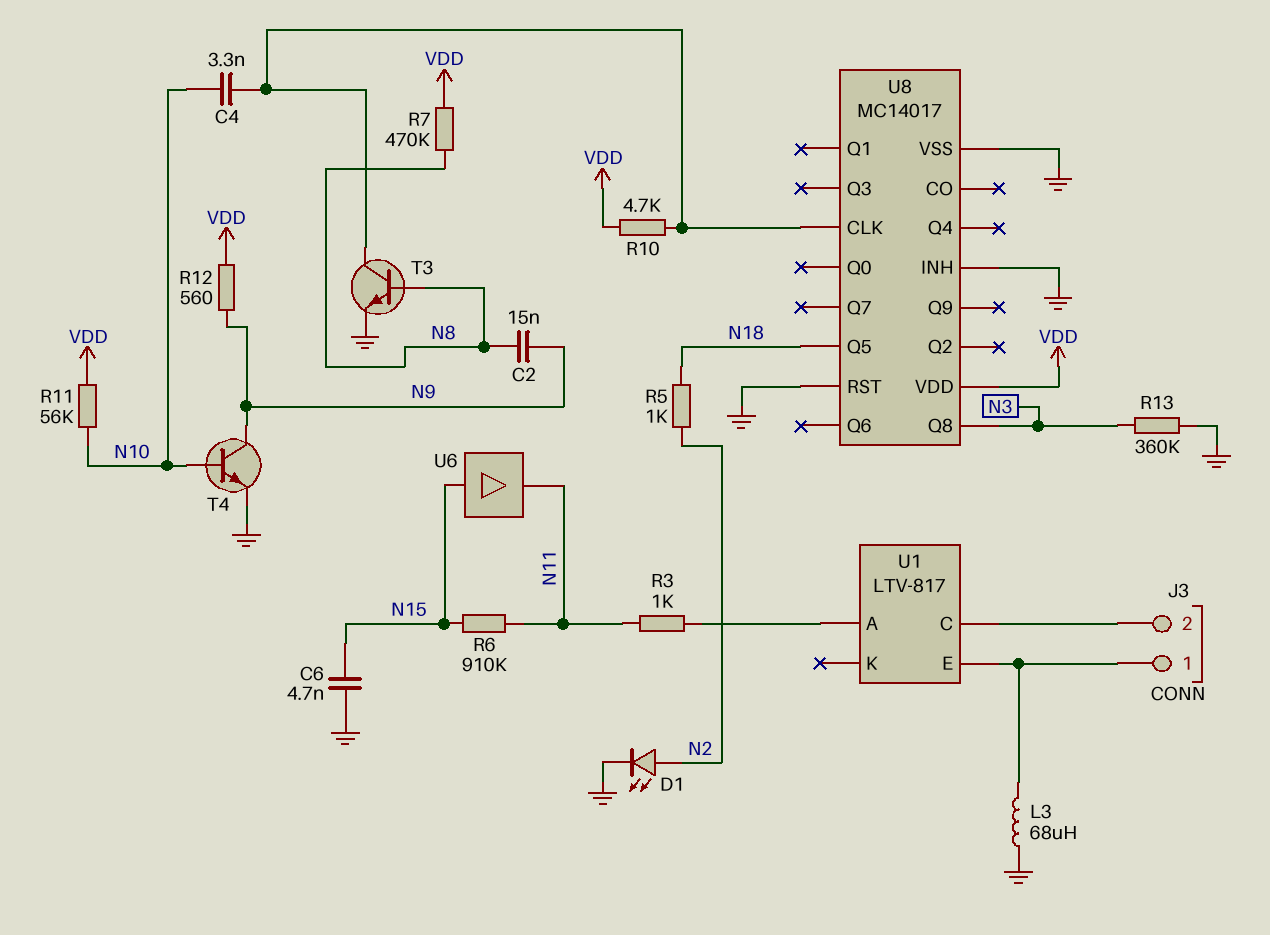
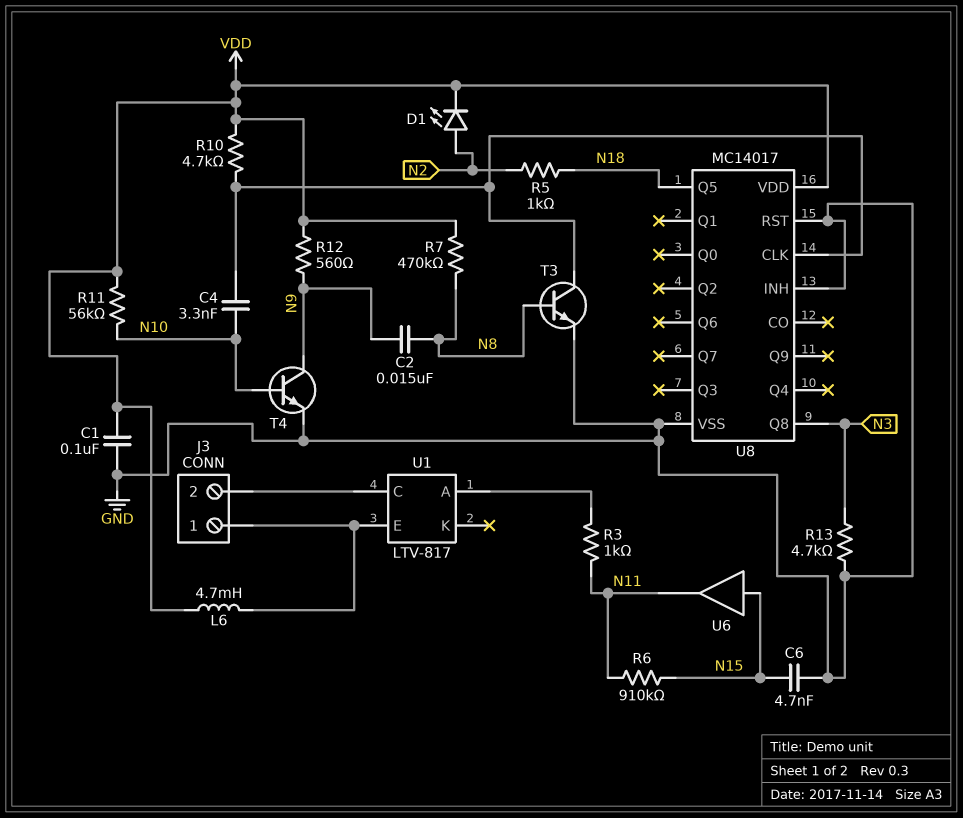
C1: none -> 100nF (GND, VDD)
D1: LED (A N2, K GND) -> LED (A N2, K VDD)
L3: 68uH (GND, J3/1) -> none
L6: none -> 4.7mH (J3/1, VDD)
R13: 360k (GND, N3) -> 4.7k (GND, N3)

